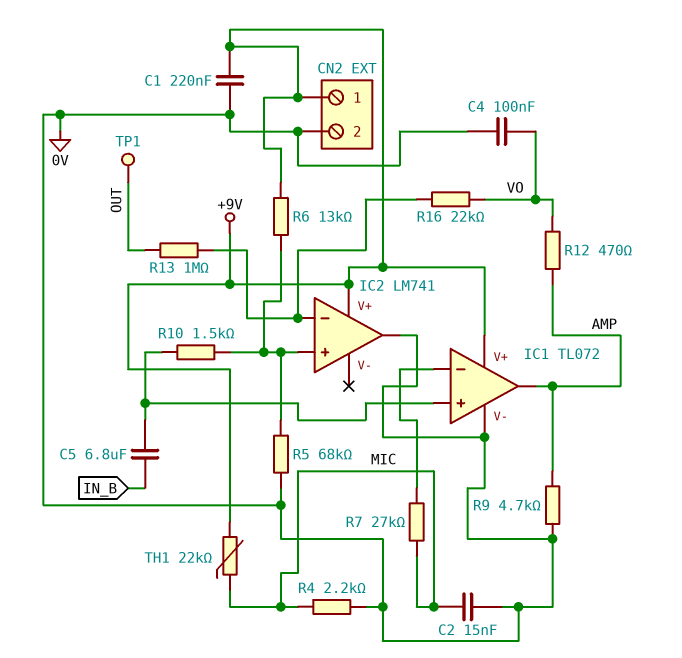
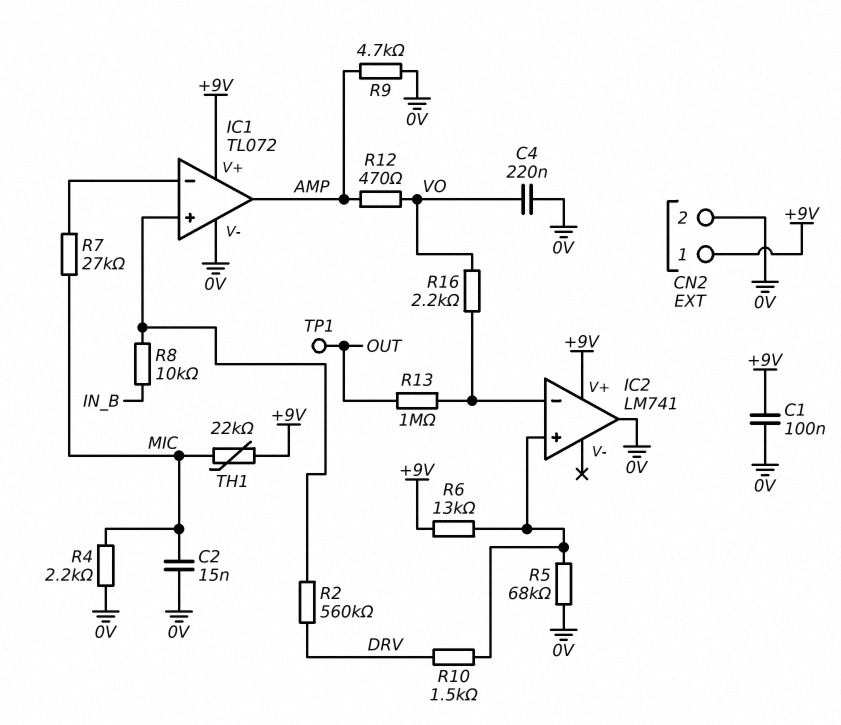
C1: 220nF (+9V, 0V) -> 100nF (+9V, 0V)
C4: 100nF (0V, VO) -> 220nF (0V, VO)
C5: 6.8uF (IC1/in+, IN_B) -> none
R2: none -> 560k (DRV, IC1/in+)
R8: none -> 10k (IC1/in+, IN_B)
R10: 1.5k (IC1/in+, IC2/in+) -> 1.5k (DRV, IC2/in+)
R16: 22k (IC2/in-, VO) -> 2.2k (IC2/in-, VO)

